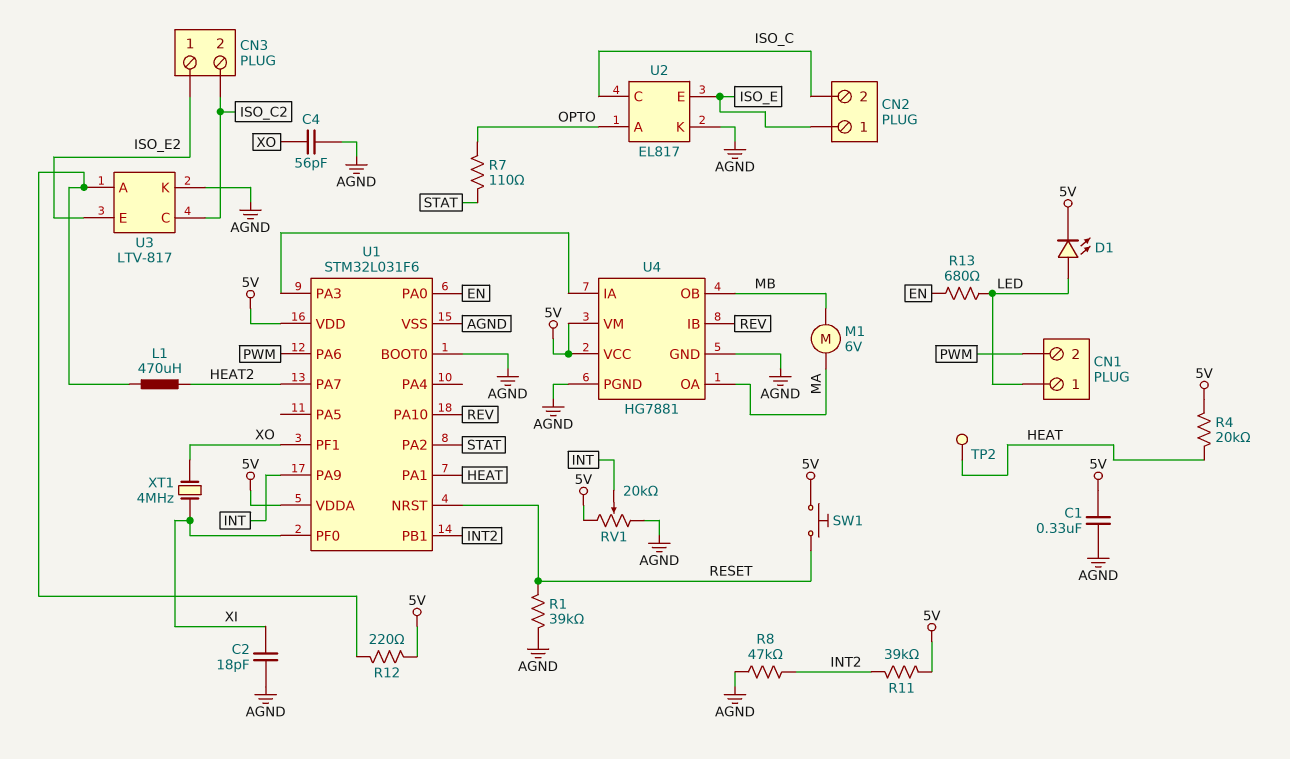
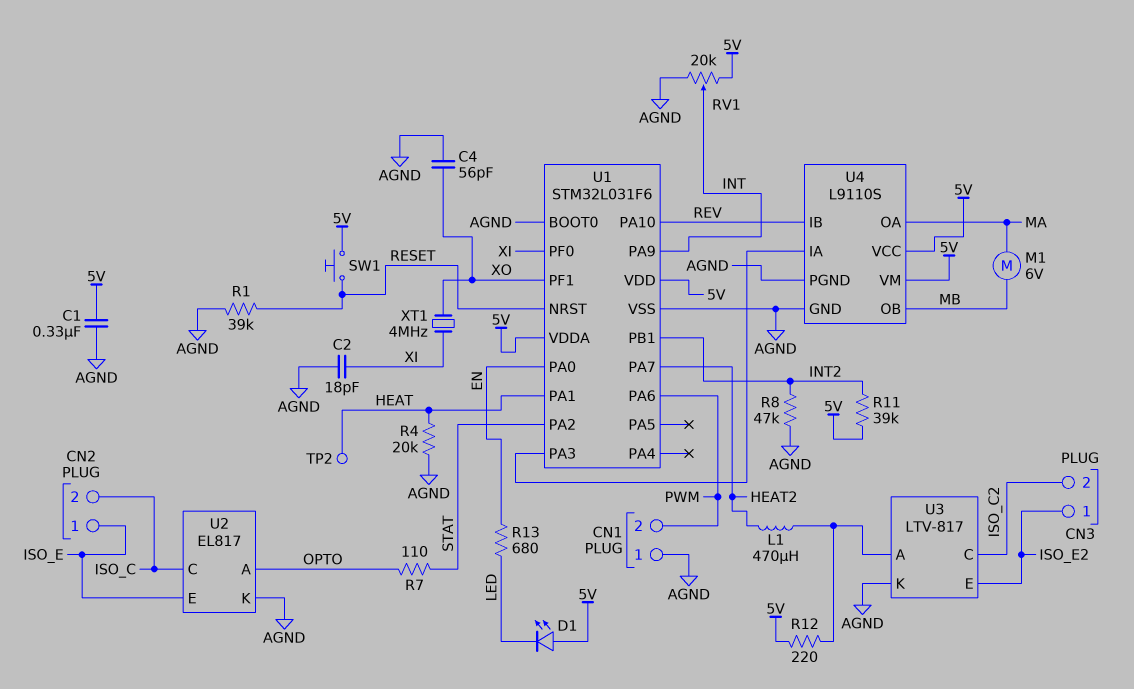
CN1 pin 1: LED -> AGND
D1: LED (A LED, K 5V) -> LED (A 5V, K LED)
R4: 20k (5V, HEAT) -> 20k (AGND, HEAT)
U4: HG7881 -> L9110S

